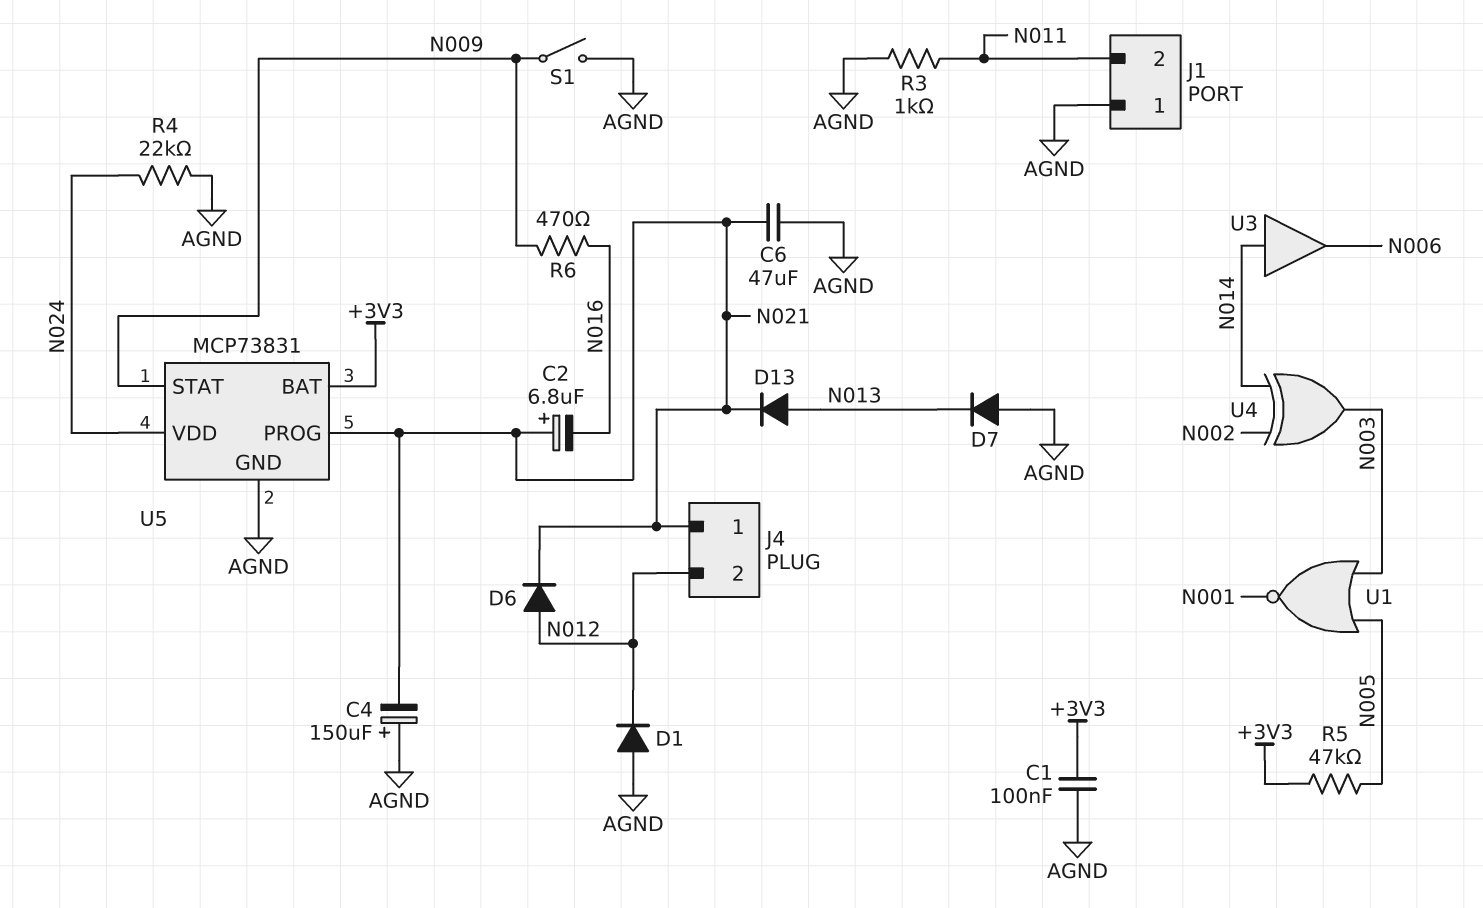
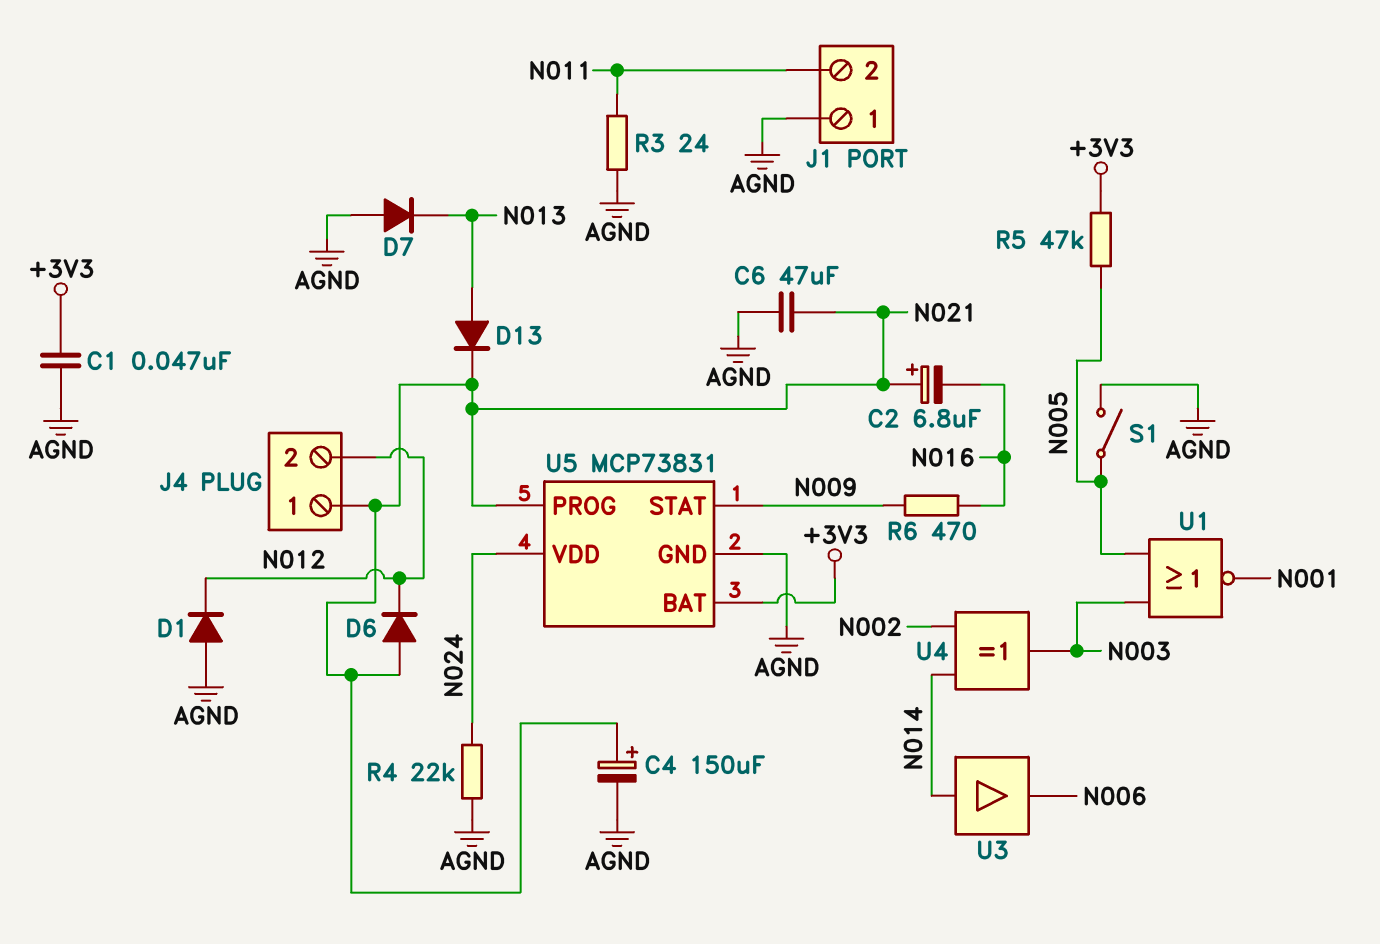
C1: 100nF (+3V3, AGND) -> 47nF (+3V3, AGND)
C4: 150uF (plus AGND, minus N021) -> 150uF (plus N021, minus AGND)
D6: diode (A N012, K N021) -> diode (A N021, K N012)
R3: 1k (AGND, N011) -> 24 (AGND, N011)
S1: switch (AGND, N009) -> switch (AGND, N005)

